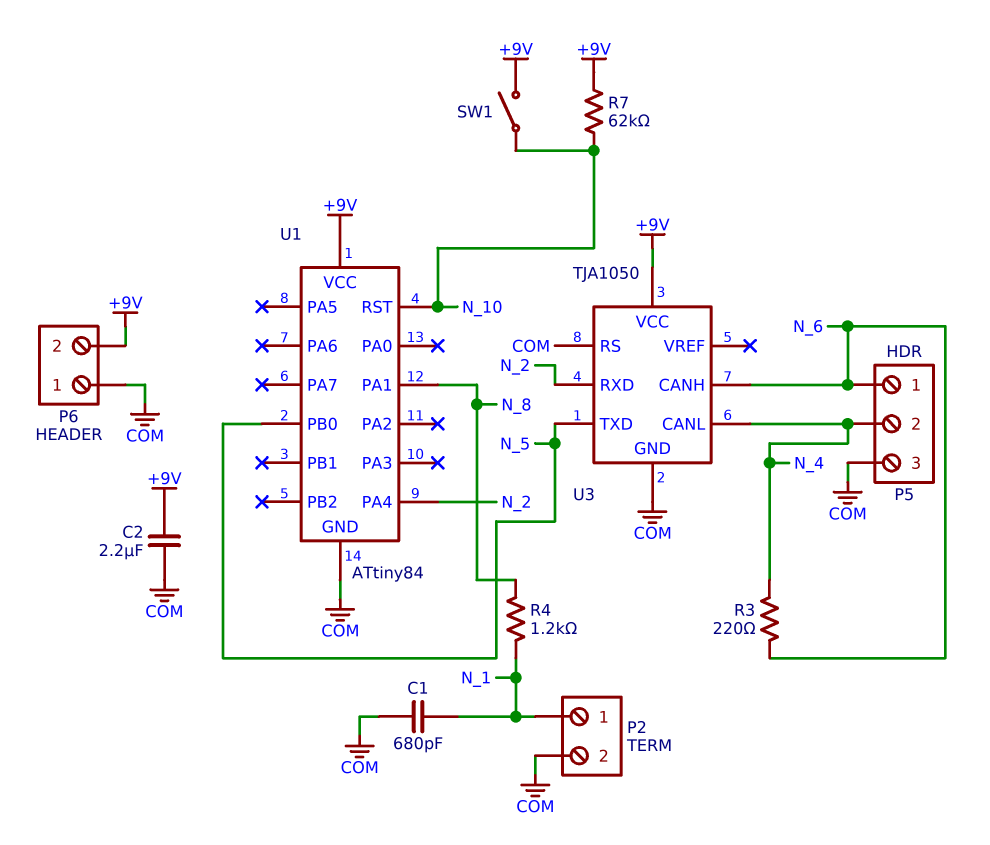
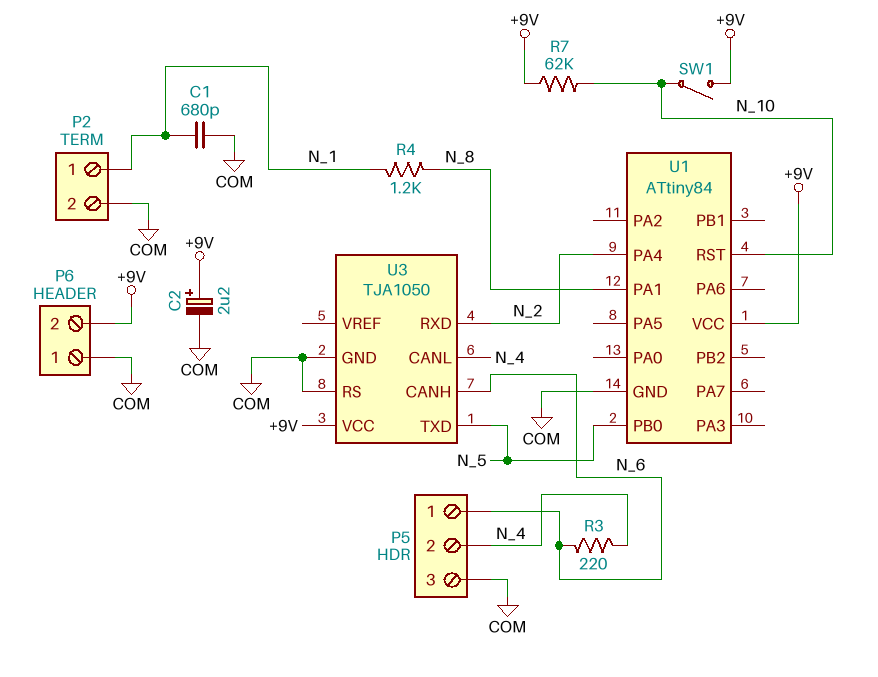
C2: 2.2uF (+9V, COM) -> 2.2uF (plus +9V, minus COM)

